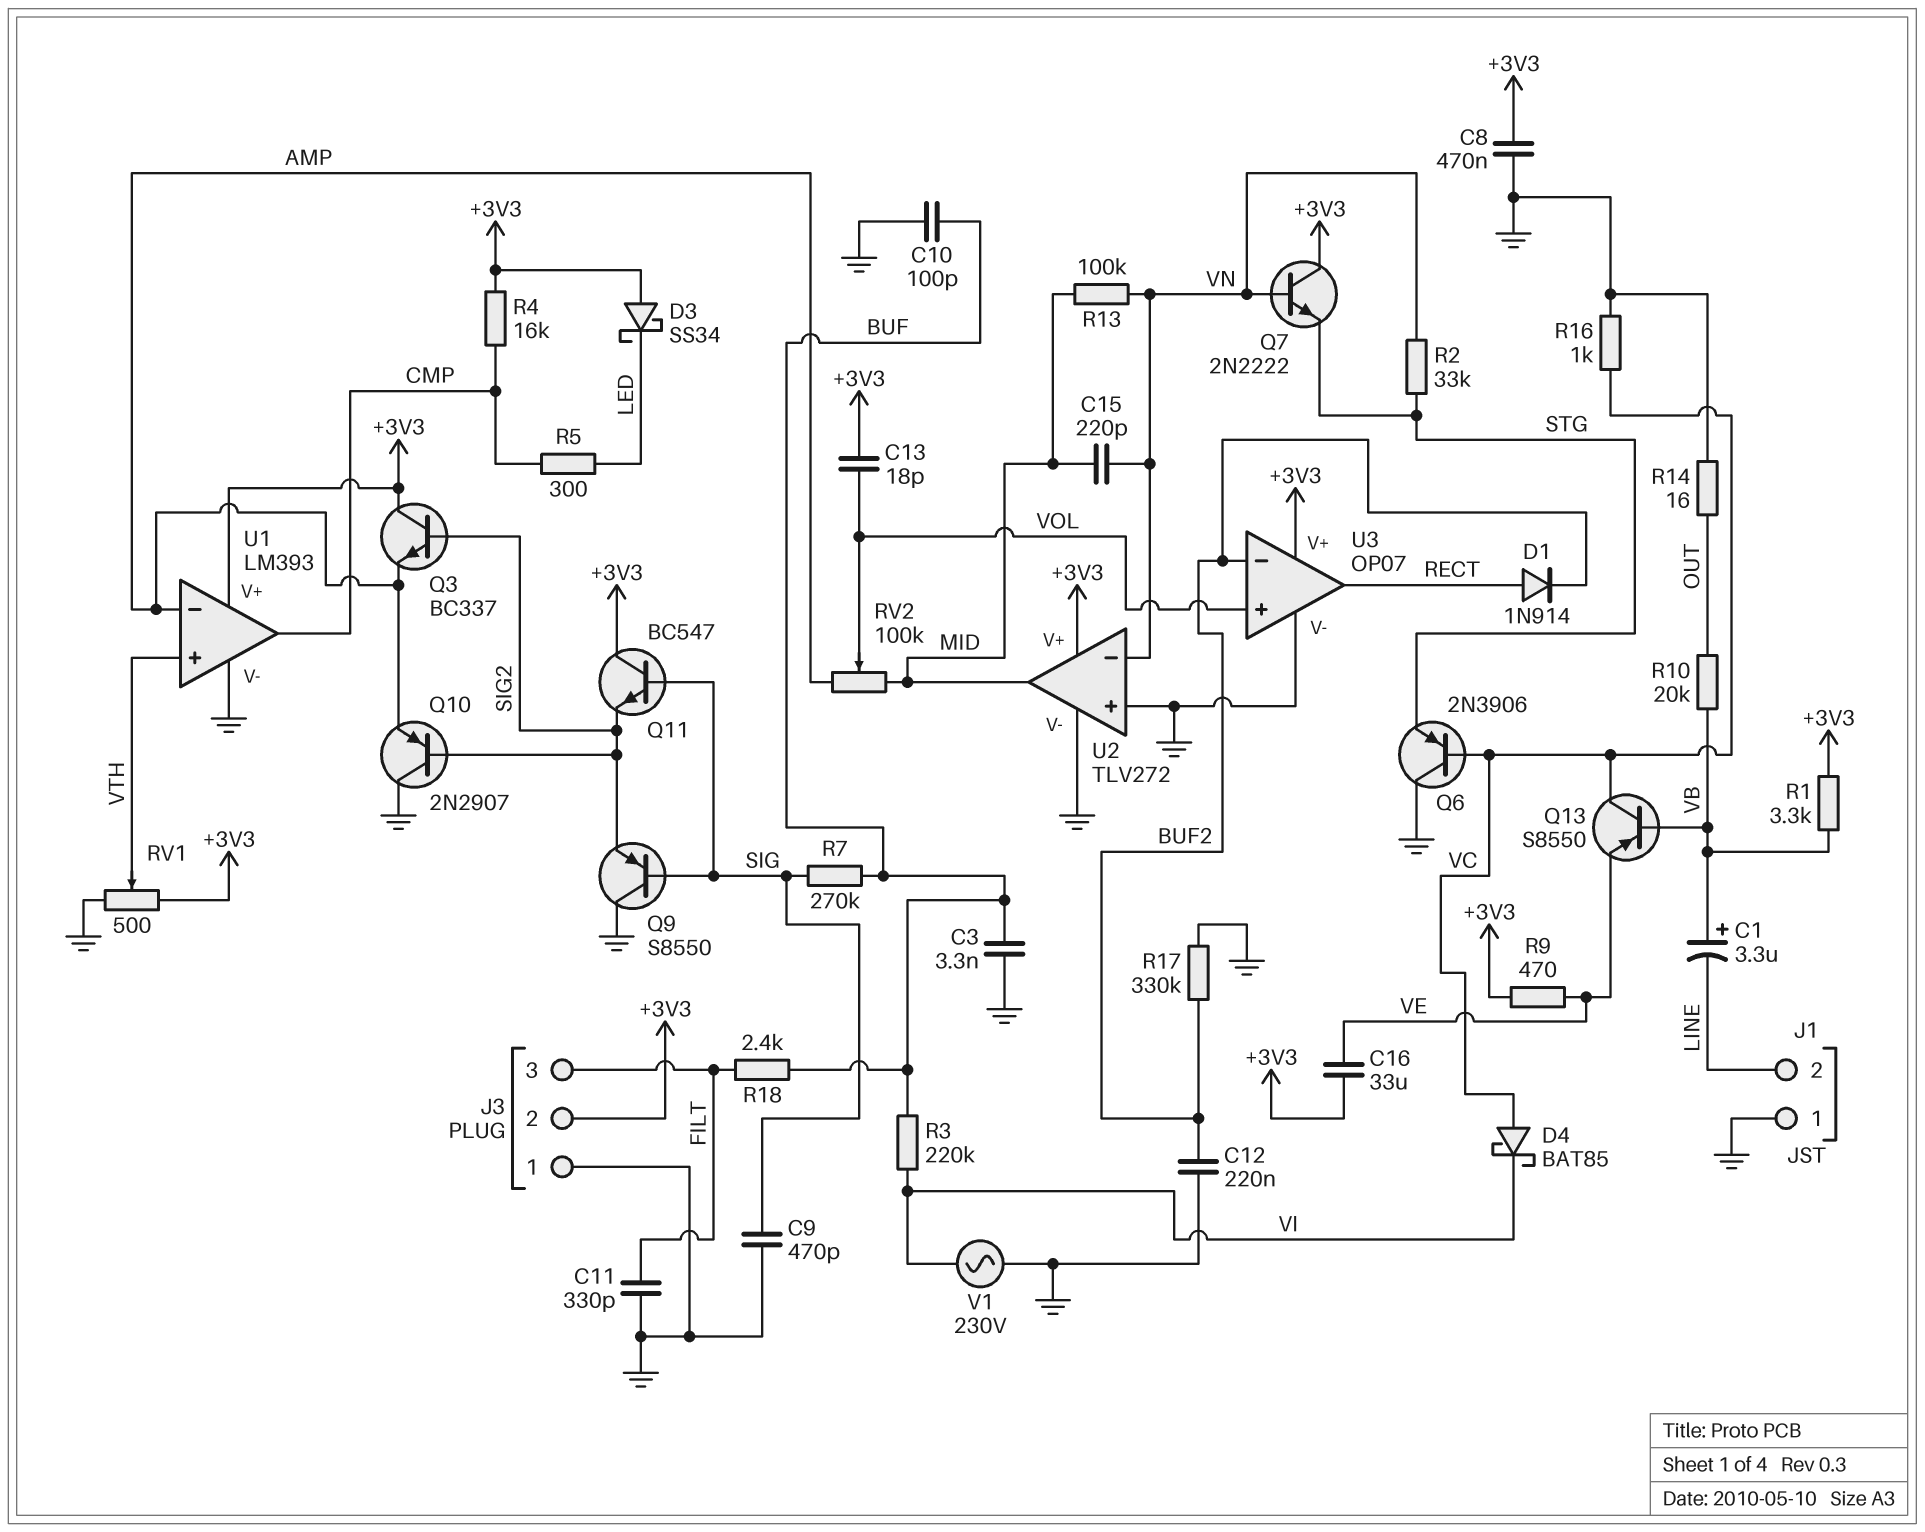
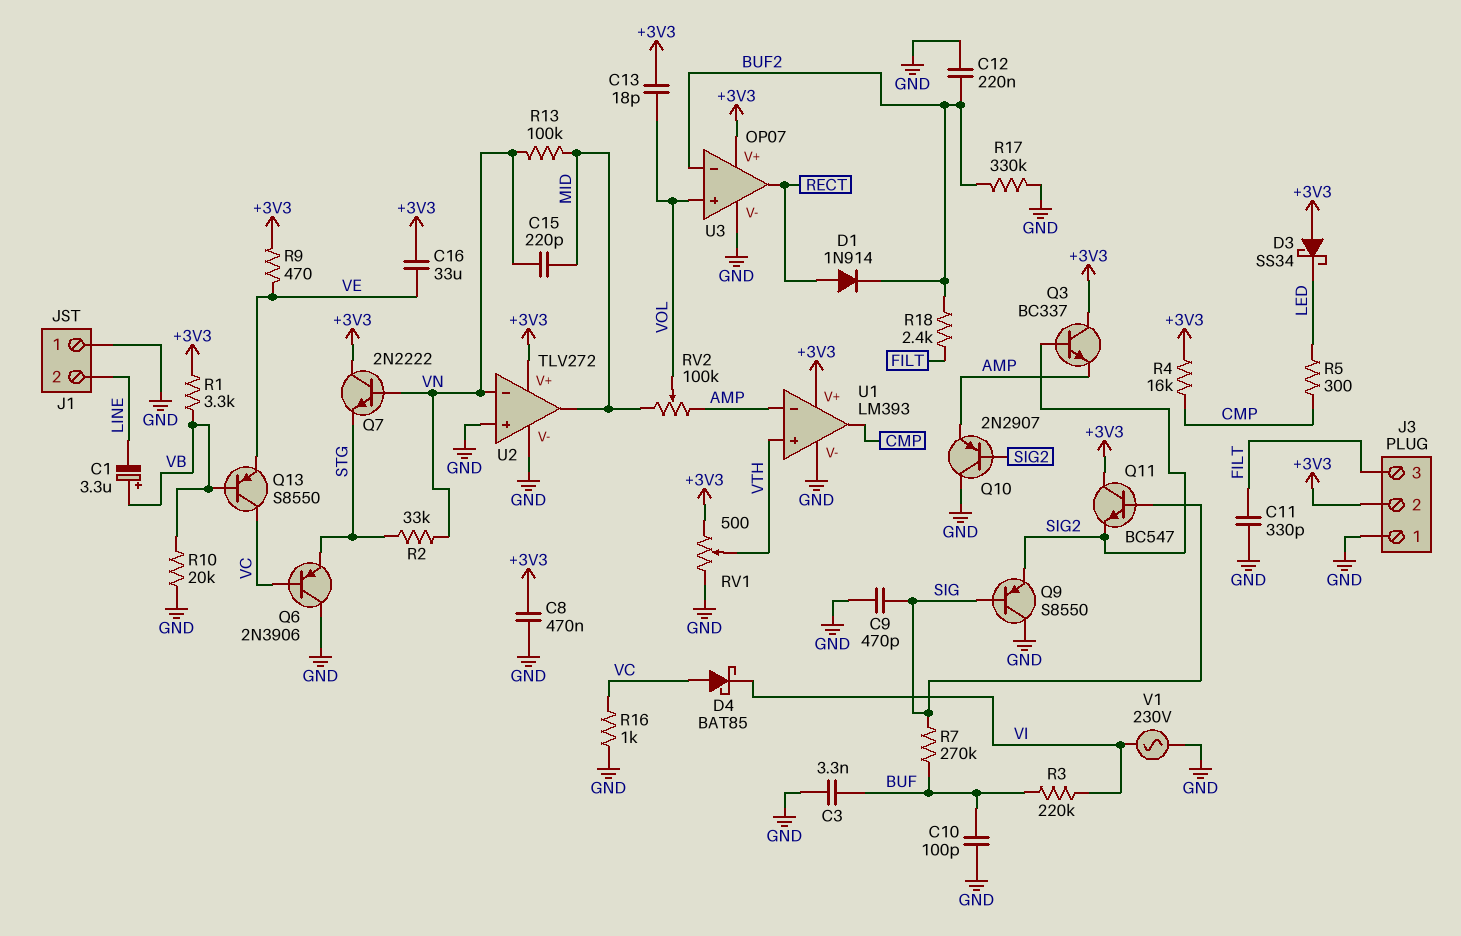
R10: 20k (OUT, VB) -> 20k (GND, VB)
R14: 16 (GND, OUT) -> none
R18: 2.4k (BUF, FILT) -> 2.4k (BUF2, FILT)

